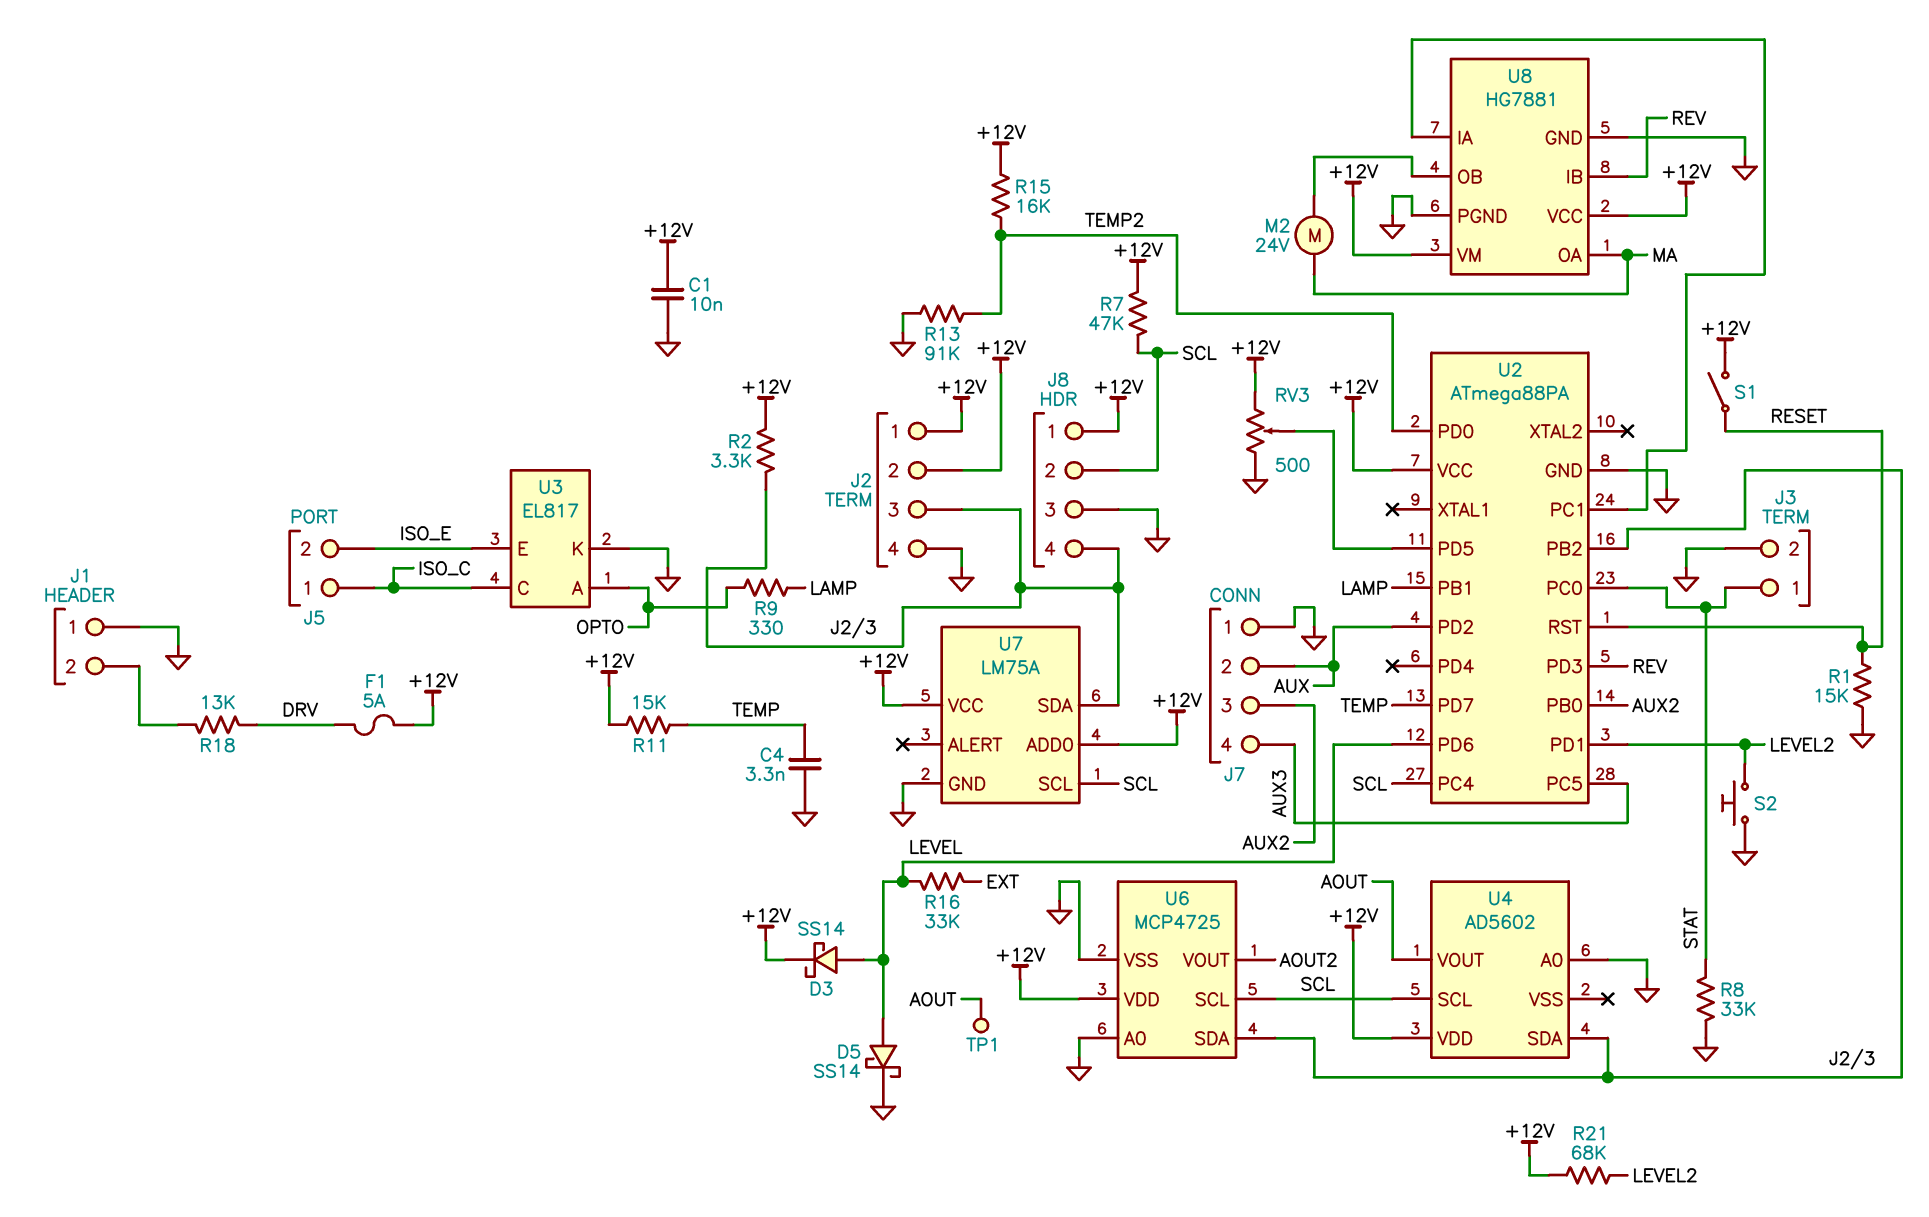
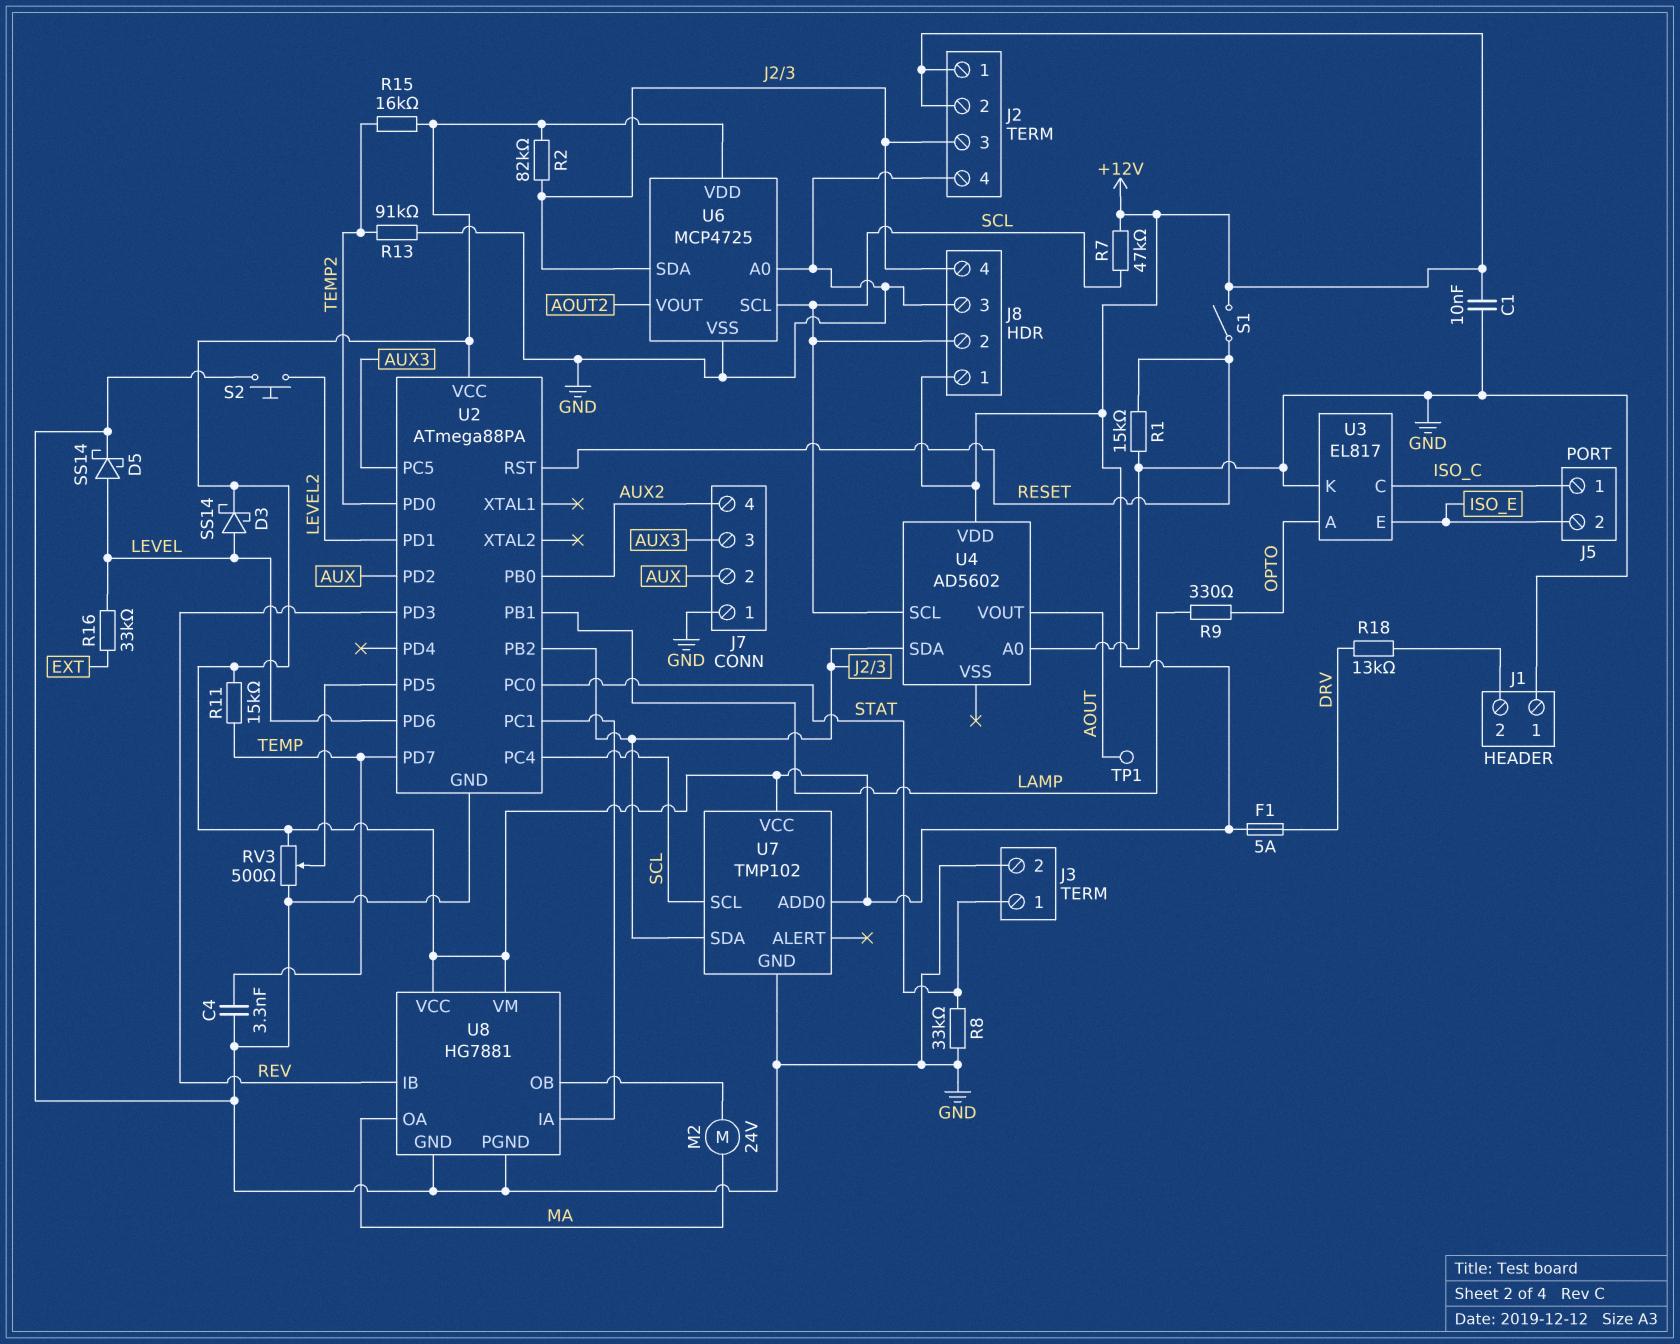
J7 pin 3: AUX2 -> AUX3
J7 pin 4: AUX3 -> AUX2
R2: 3.3k (+12V, J2/3) -> 82k (+12V, J2/3)
R21: 68k (+12V, LEVEL2) -> none
U7: LM75A -> TMP102

